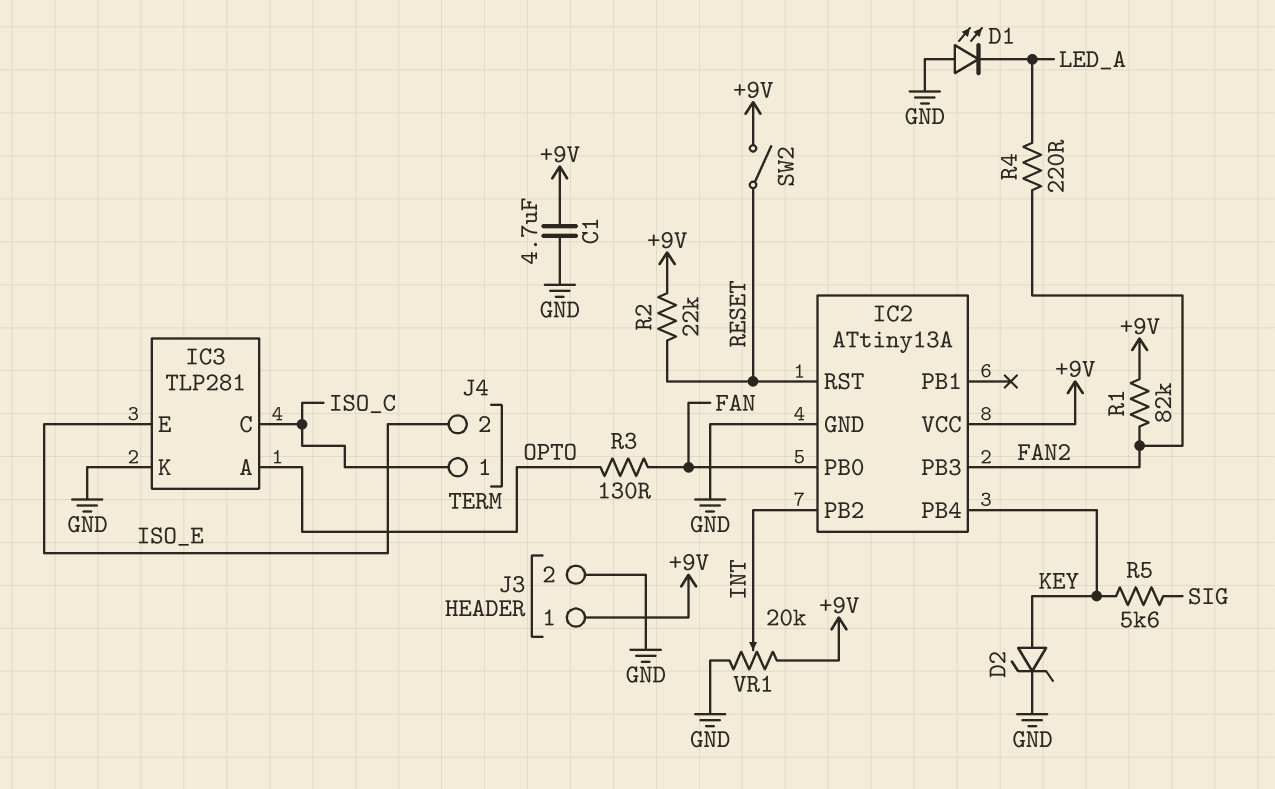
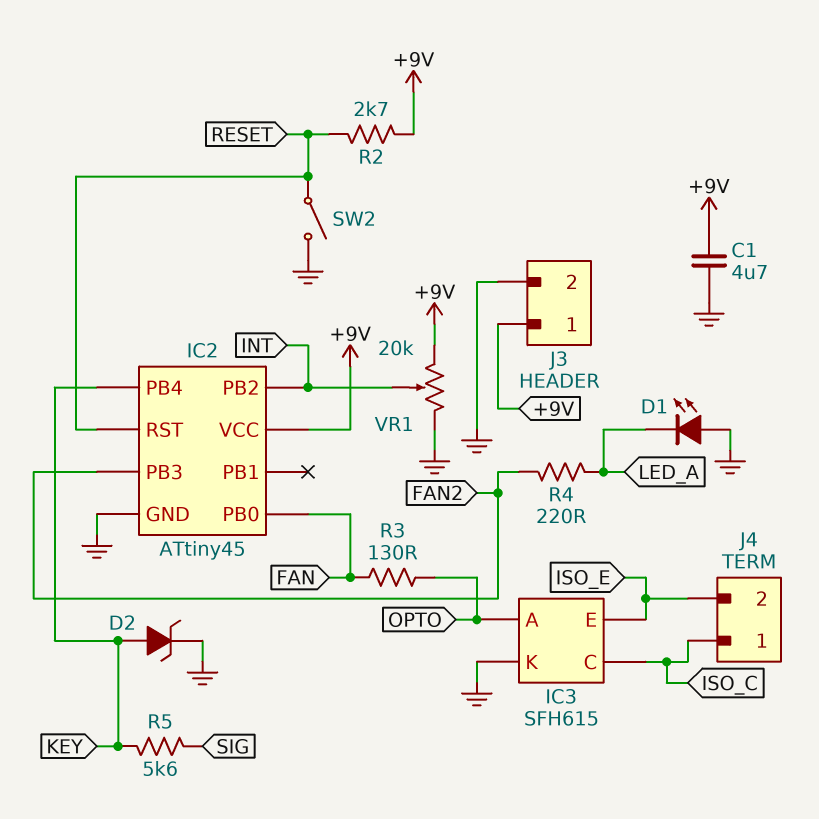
IC2: ATtiny13A -> ATtiny45
IC3: TLP281 -> SFH615
R1: 82k (+9V, FAN2) -> none
R2: 22k (+9V, RESET) -> 2.7k (+9V, RESET)
SW2: switch (+9V, RESET) -> switch (GND, RESET)

